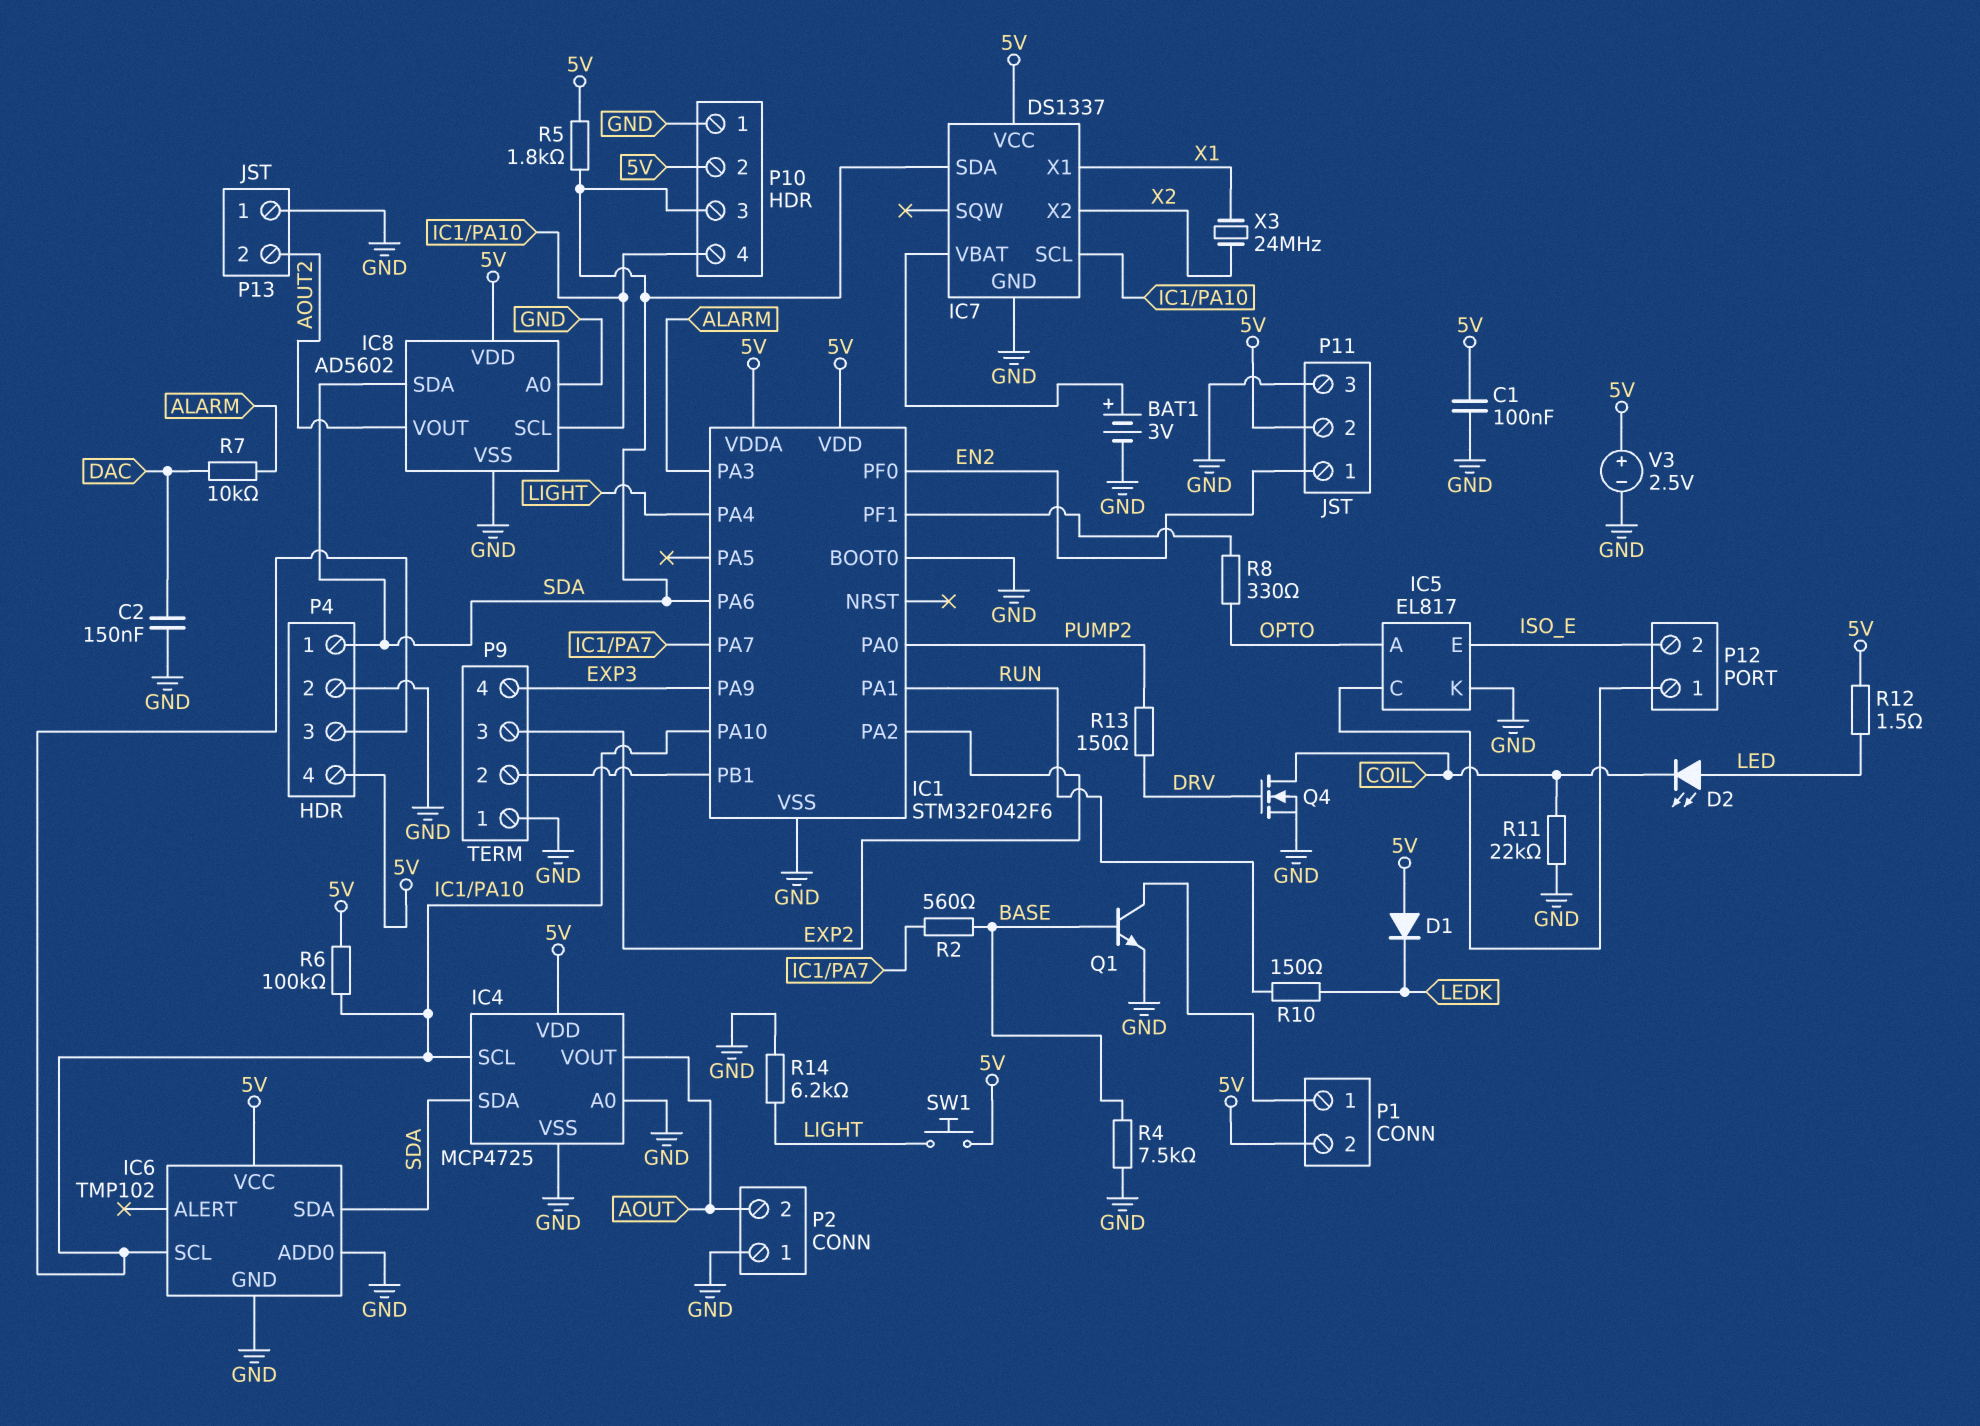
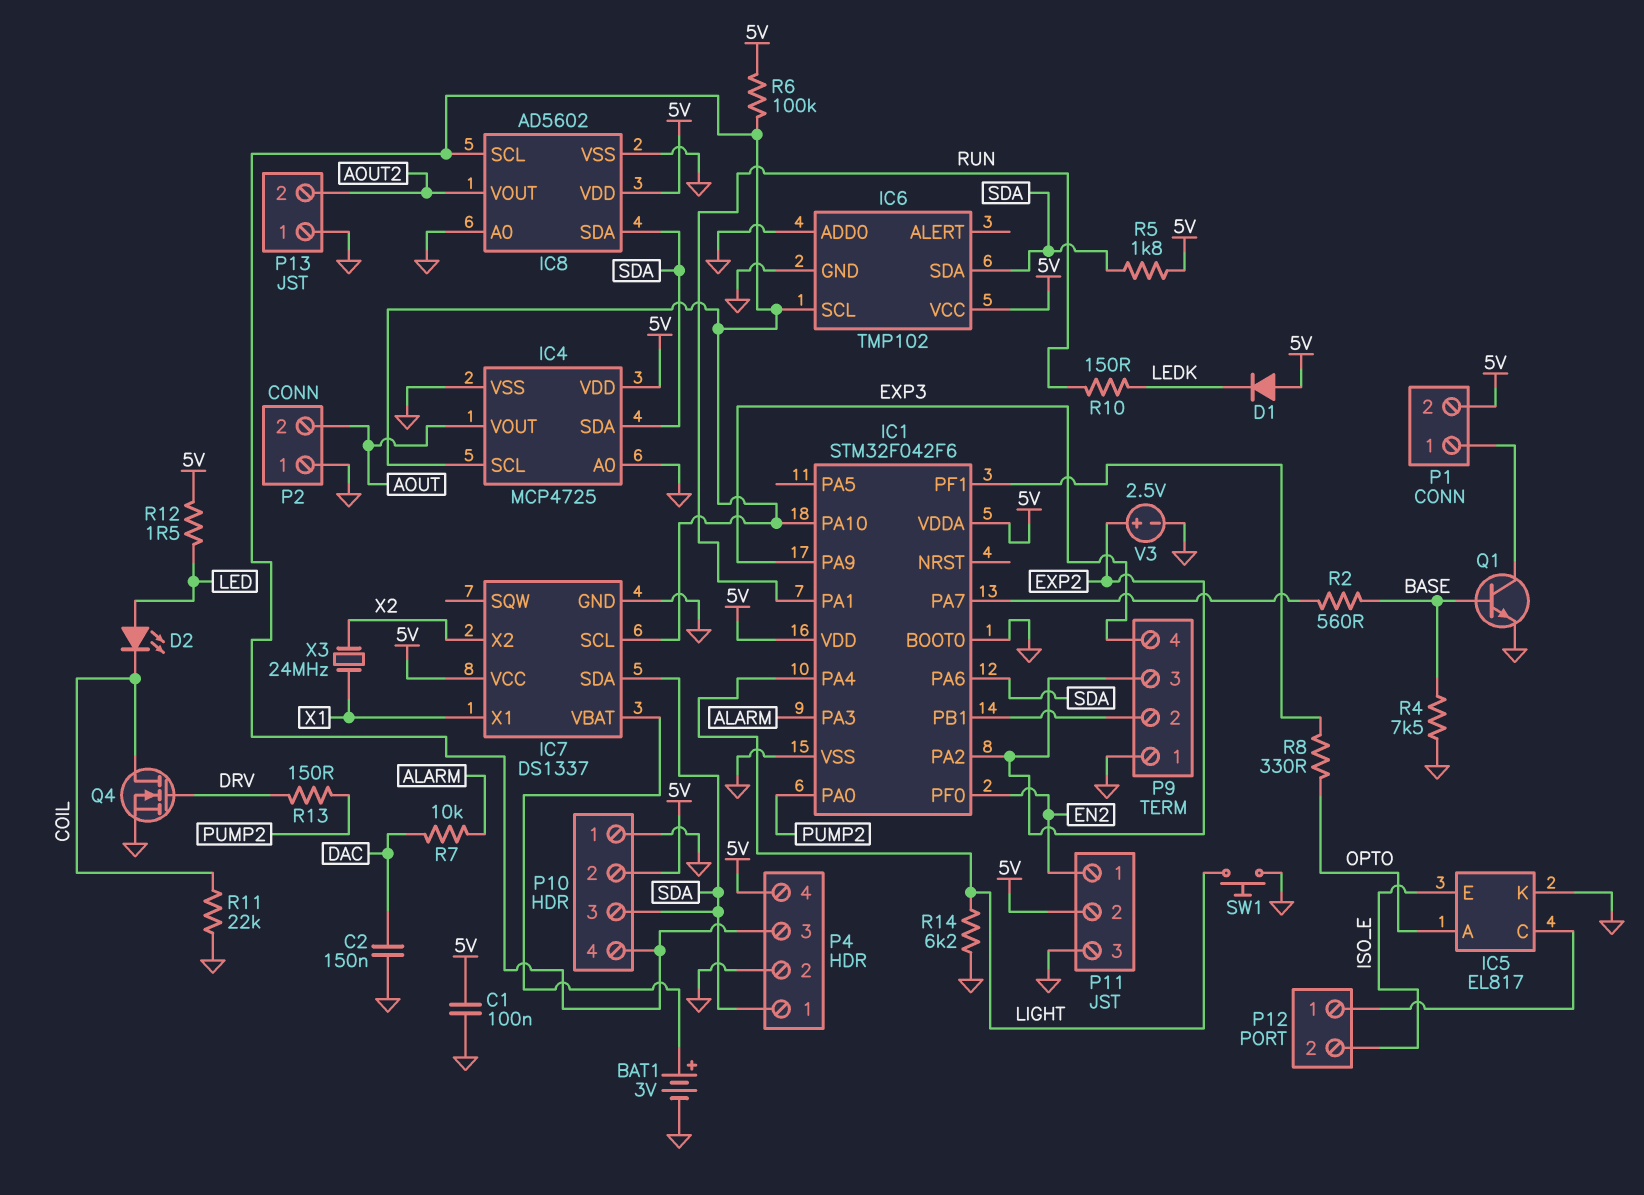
SW1: button (5V, LIGHT) -> button (GND, LIGHT)
V3: 2.5V (plus 5V, minus GND) -> 2.5V (plus EXP2, minus GND)

